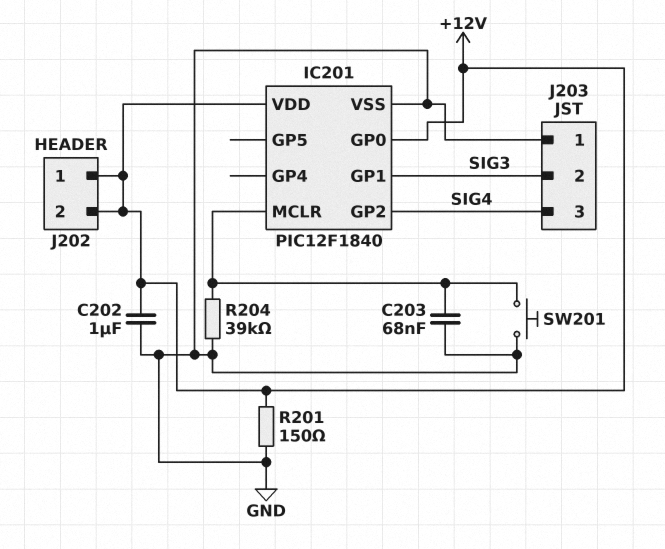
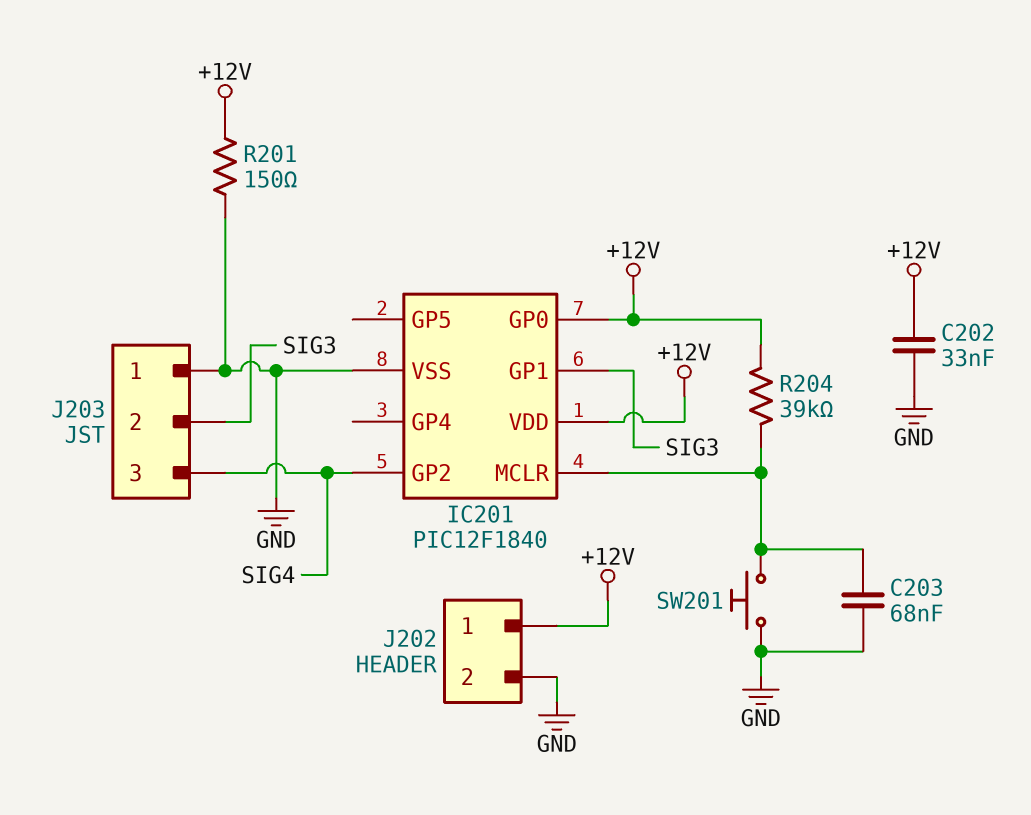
C202: 1uF (+12V, GND) -> 33nF (+12V, GND)
J202 pin 2: +12V -> GND
R204: 39k (GND, IC201/MCLR) -> 39k (+12V, IC201/MCLR)

